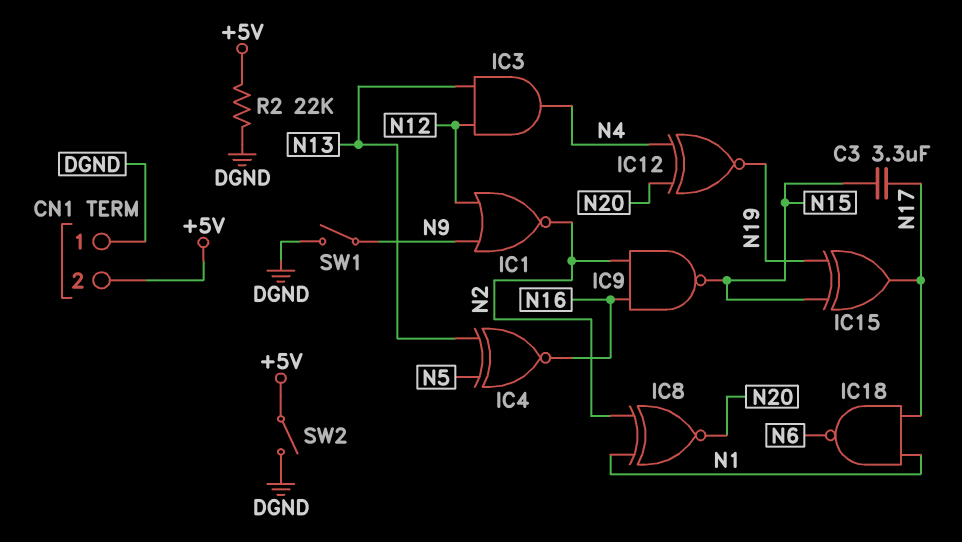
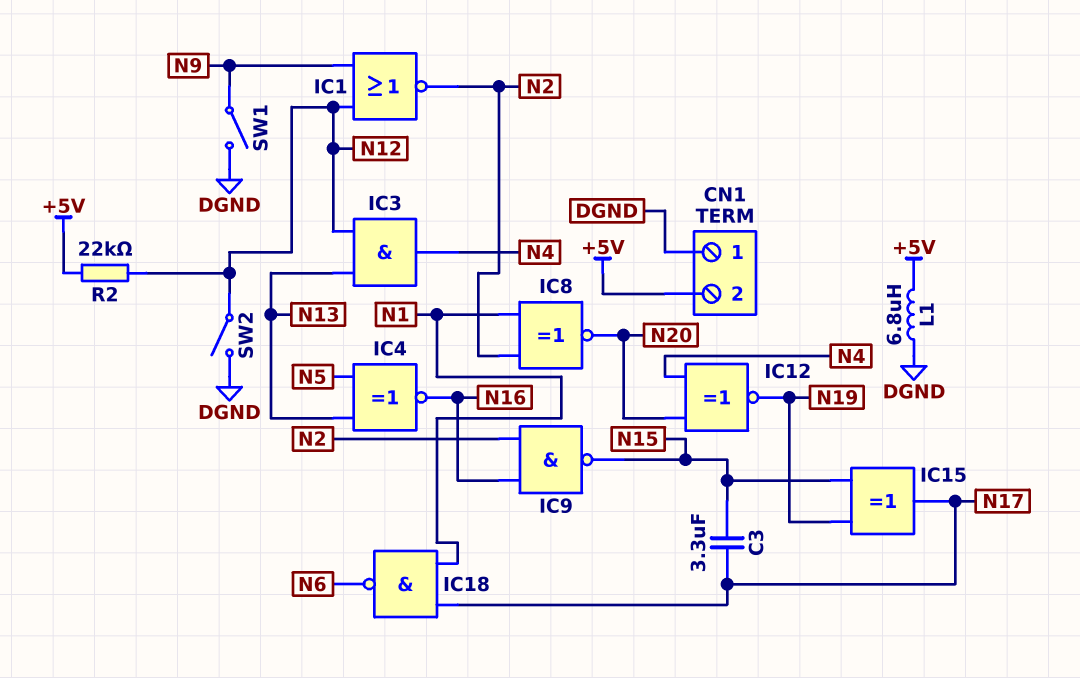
L1: none -> 6.8uH (+5V, DGND)
R2: 22k (+5V, DGND) -> 22k (+5V, N12)
SW2: switch (+5V, DGND) -> switch (DGND, N12)

